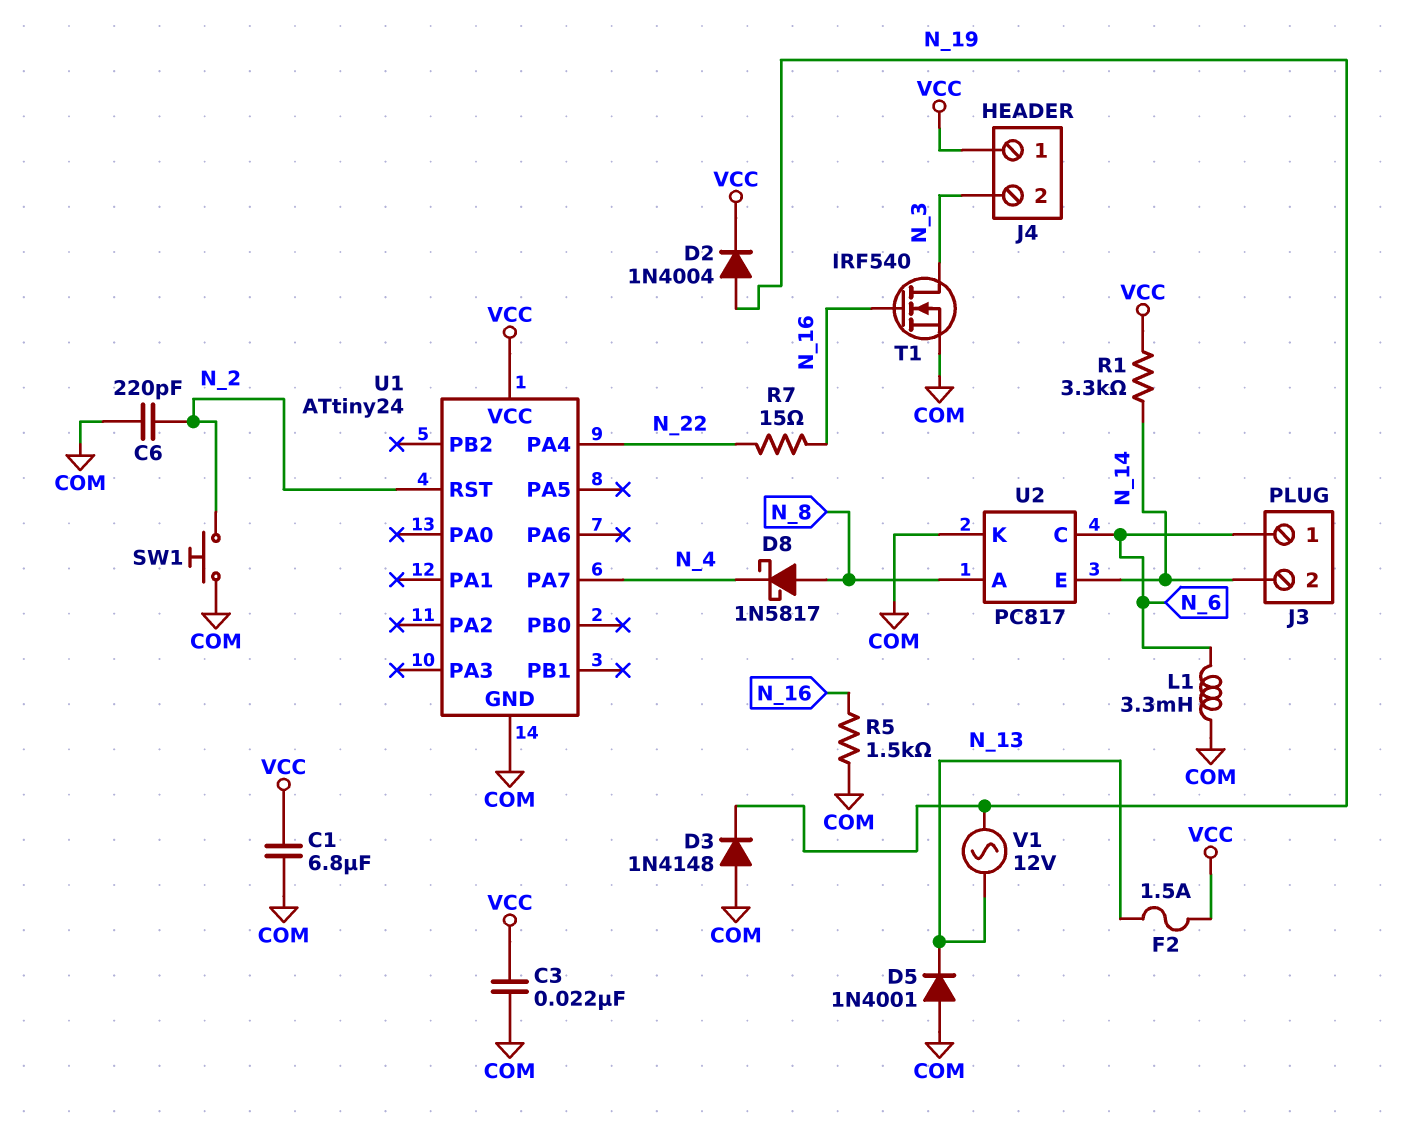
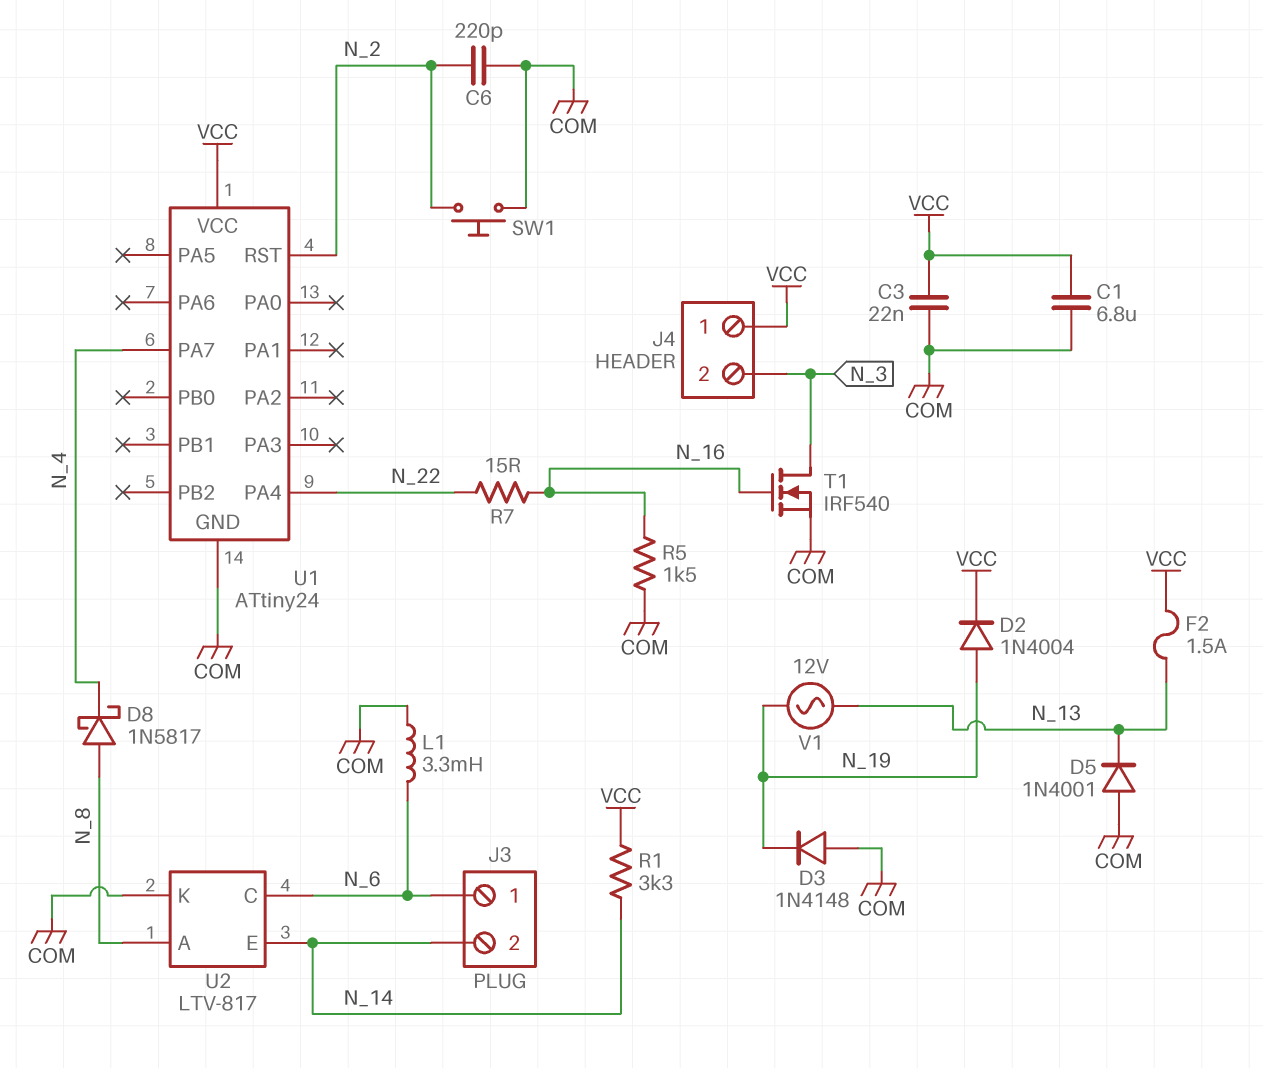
U2: PC817 -> LTV-817

